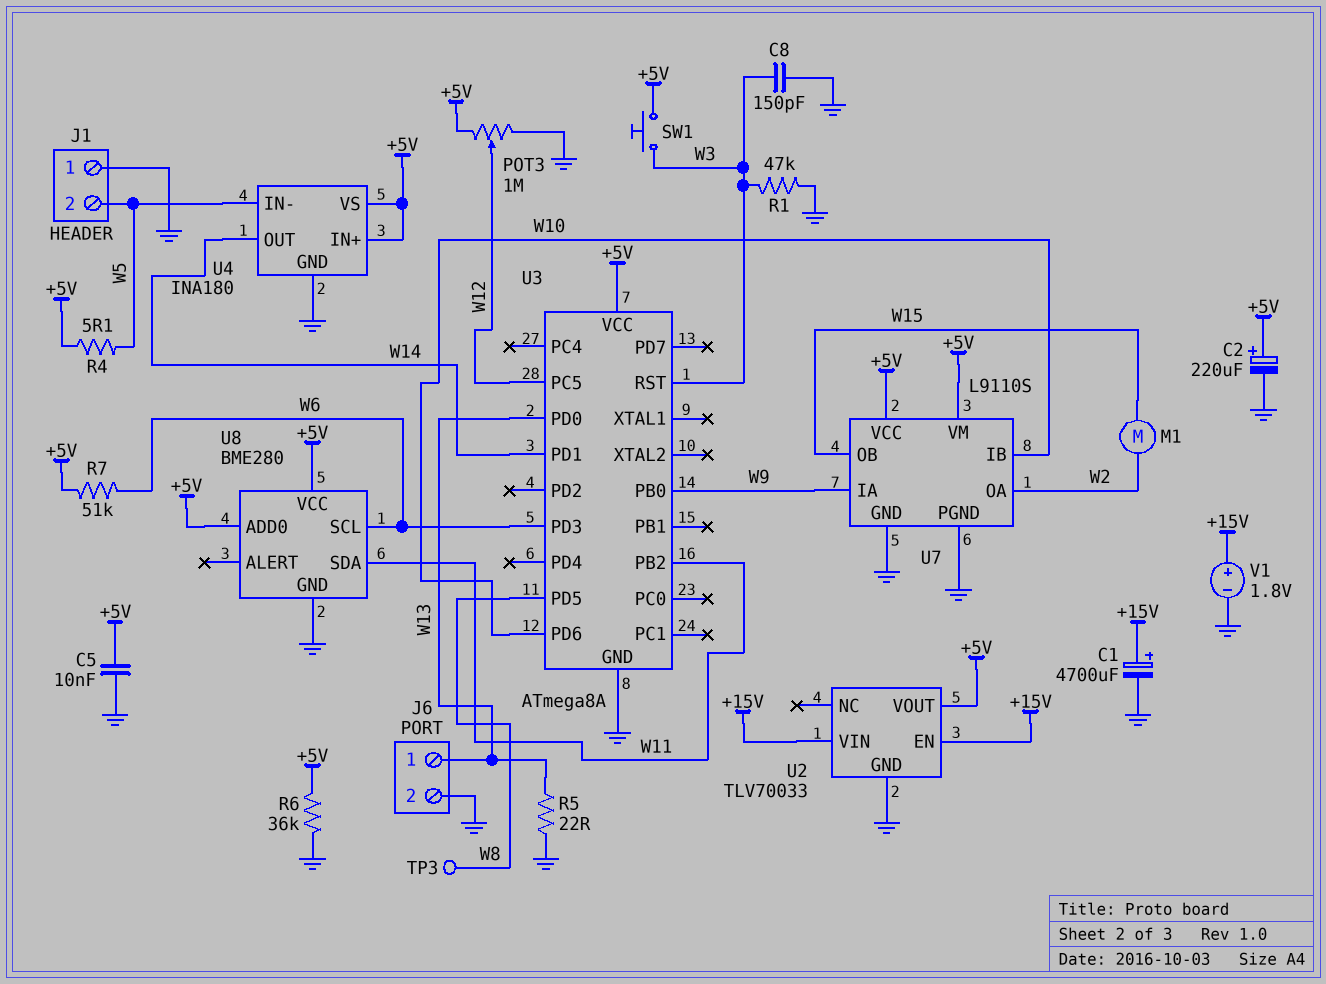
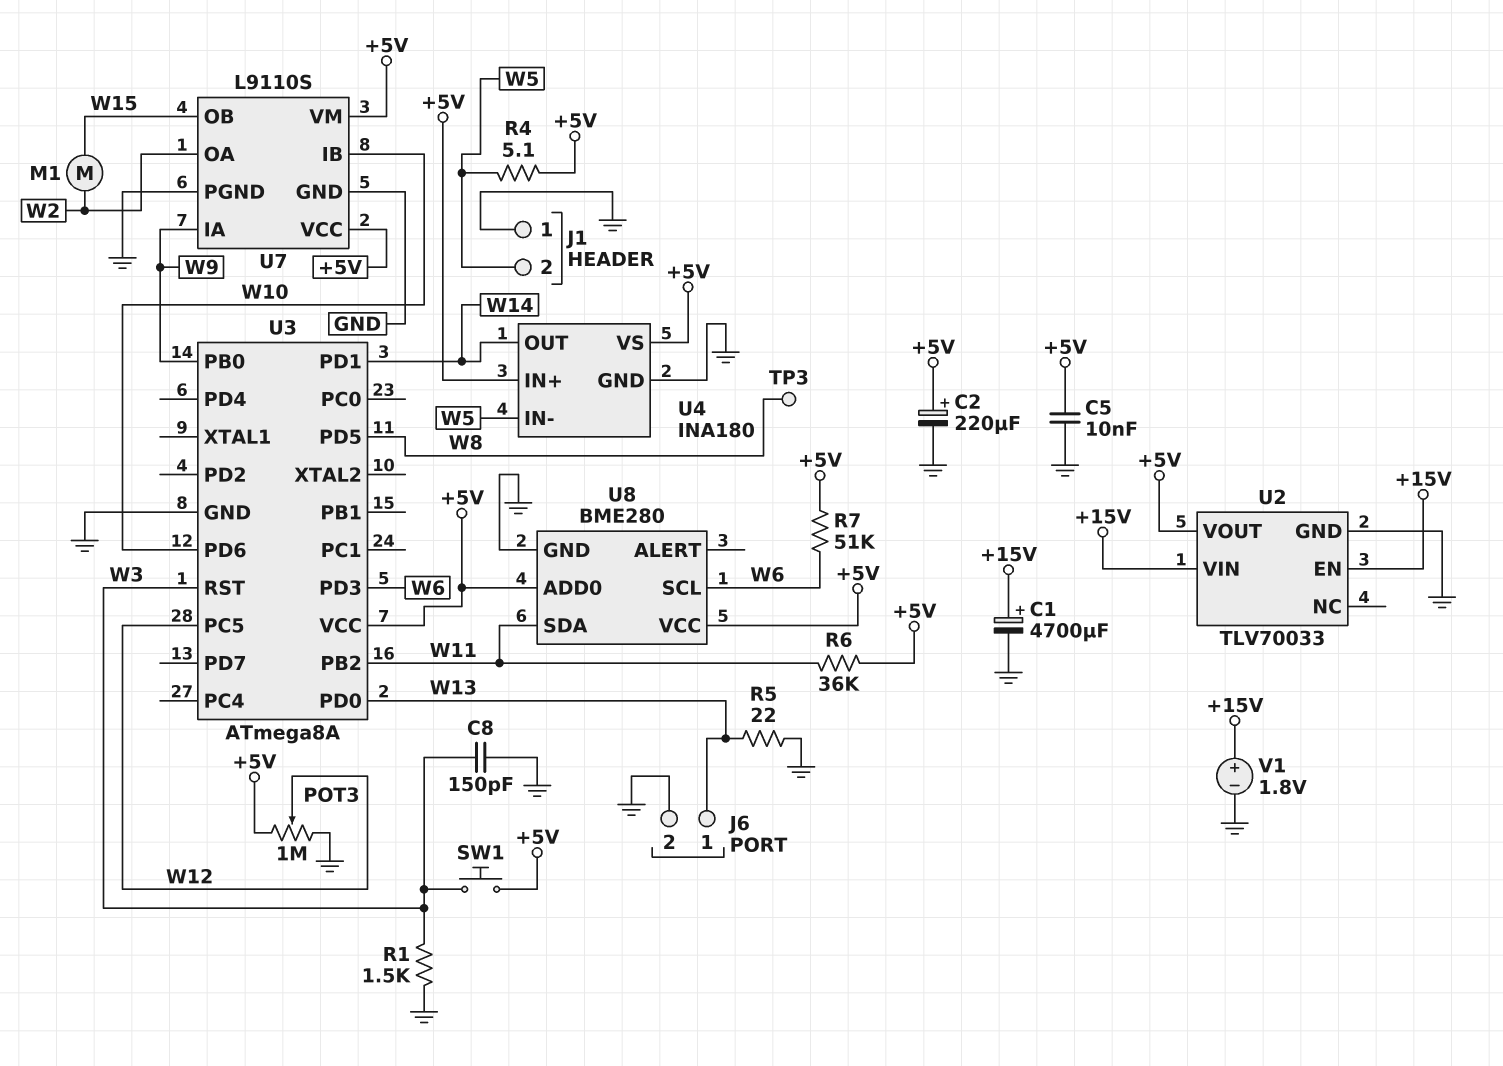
R1: 47k (GND, W3) -> 1.5k (GND, W3)
R6: 36k (+5V, GND) -> 36k (+5V, W11)

